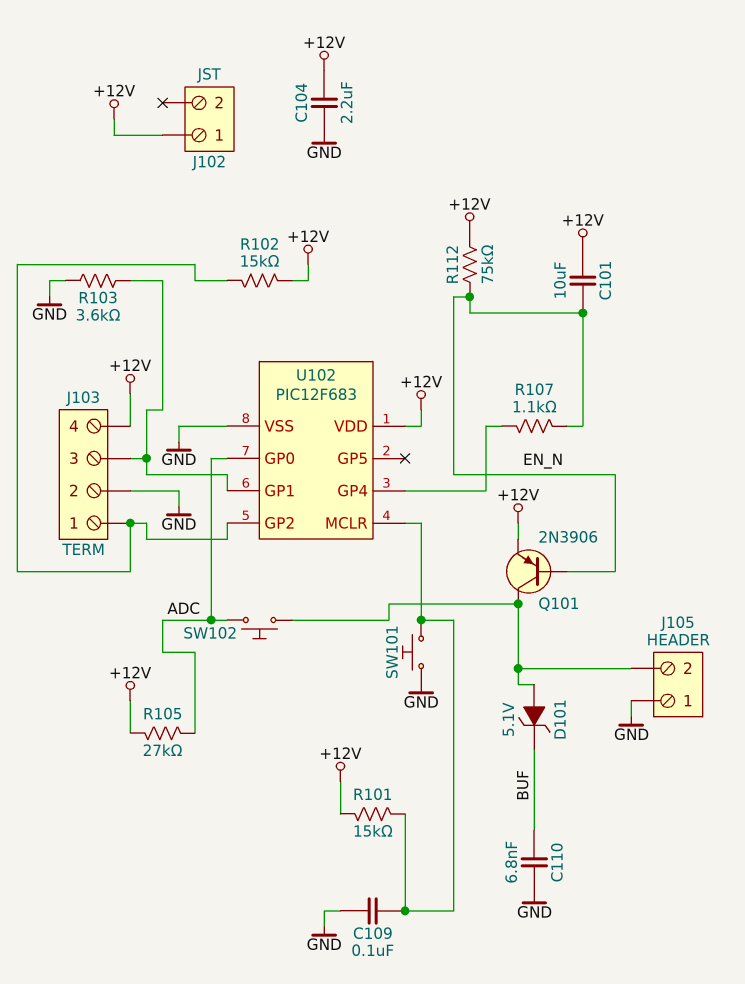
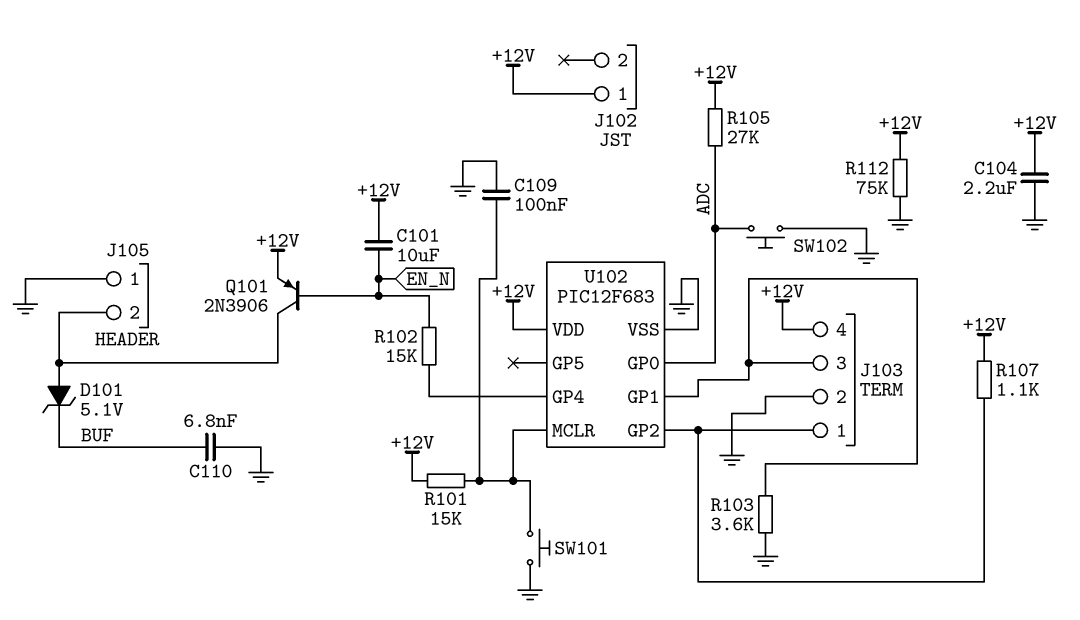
R102: 15k (+12V, J103/1) -> 15k (EN_N, U102/GP4)
R107: 1.1k (EN_N, U102/GP4) -> 1.1k (+12V, J103/1)
R112: 75k (+12V, EN_N) -> 75k (+12V, GND)
SW102: button (ADC, J105/2) -> button (ADC, GND)

